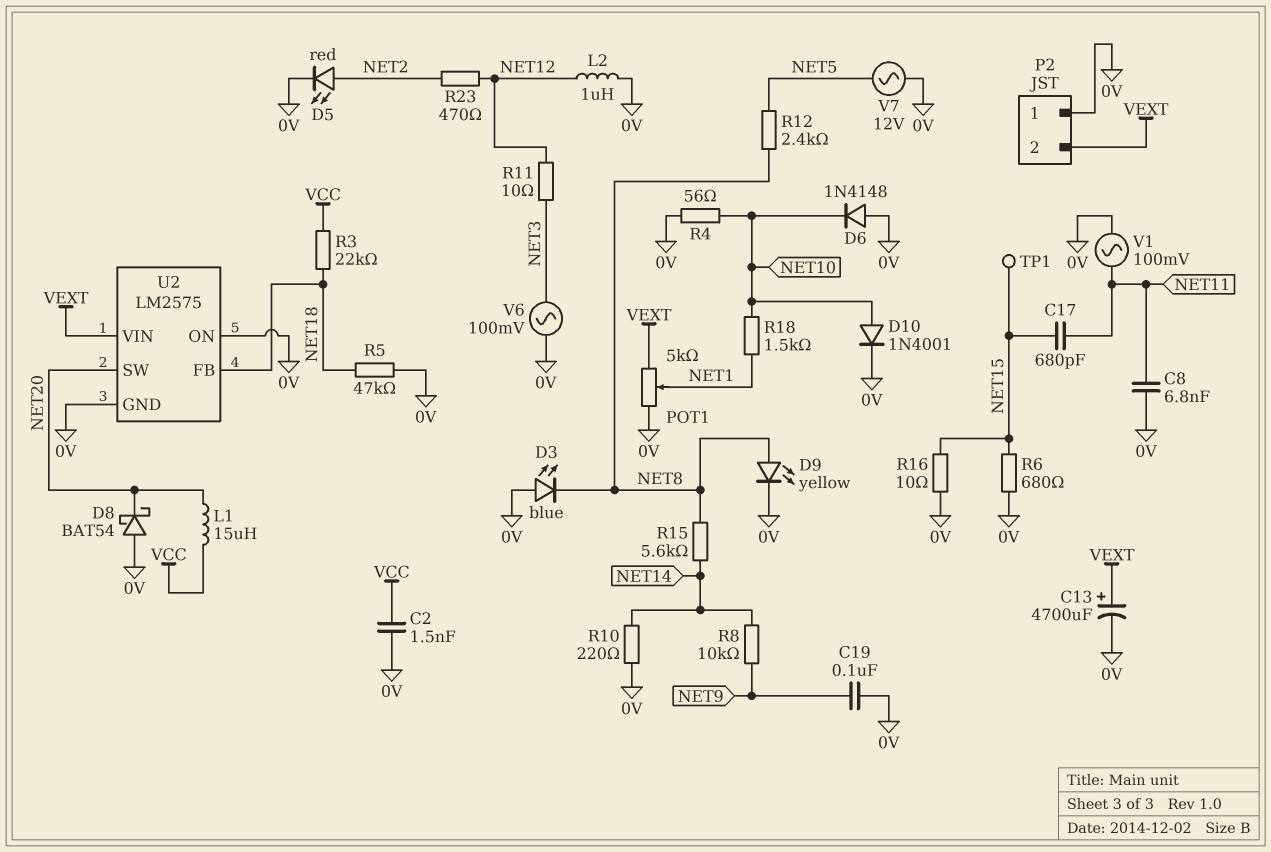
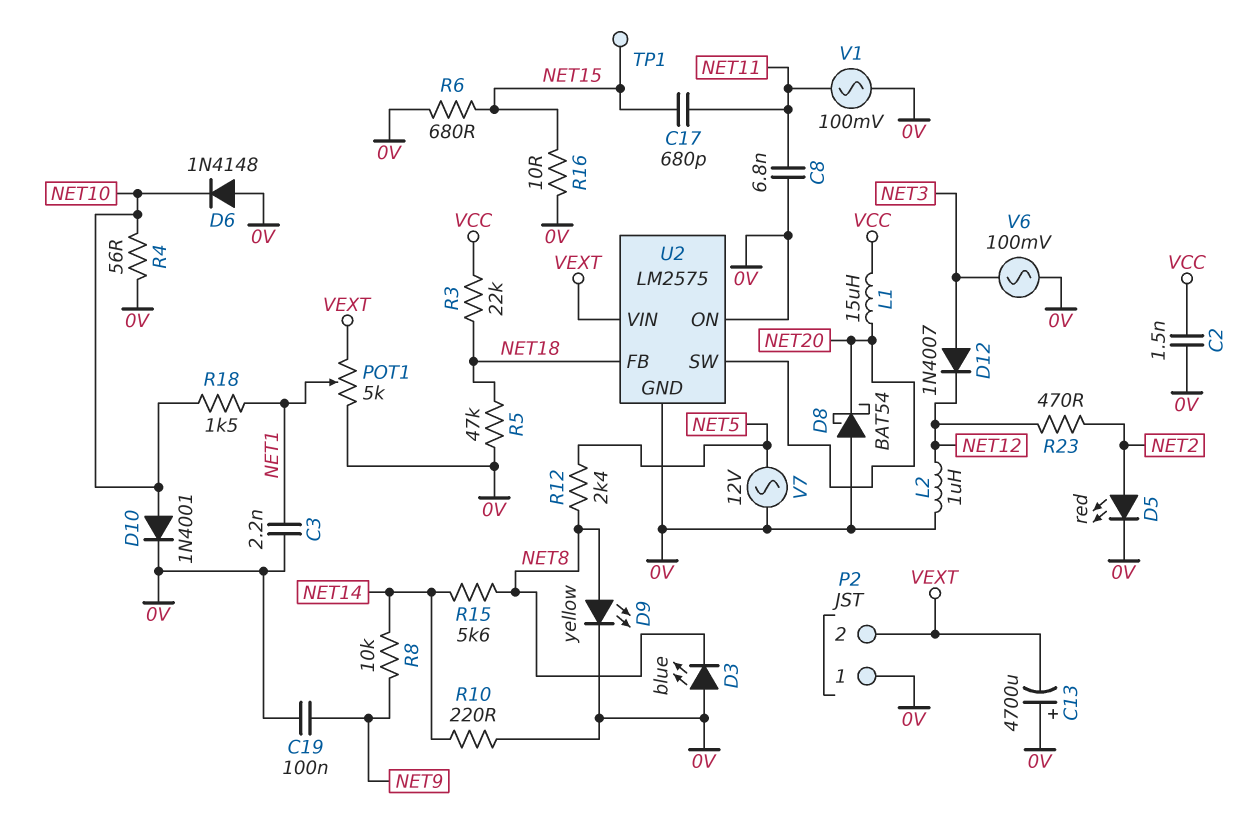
C3: none -> 2.2nF (0V, NET1)
C13: 4700uF (plus VEXT, minus 0V) -> 4700uF (plus 0V, minus VEXT)
D12: none -> diode 1N4007 (A NET3, K NET12)
R11: 10 (NET3, NET12) -> none

